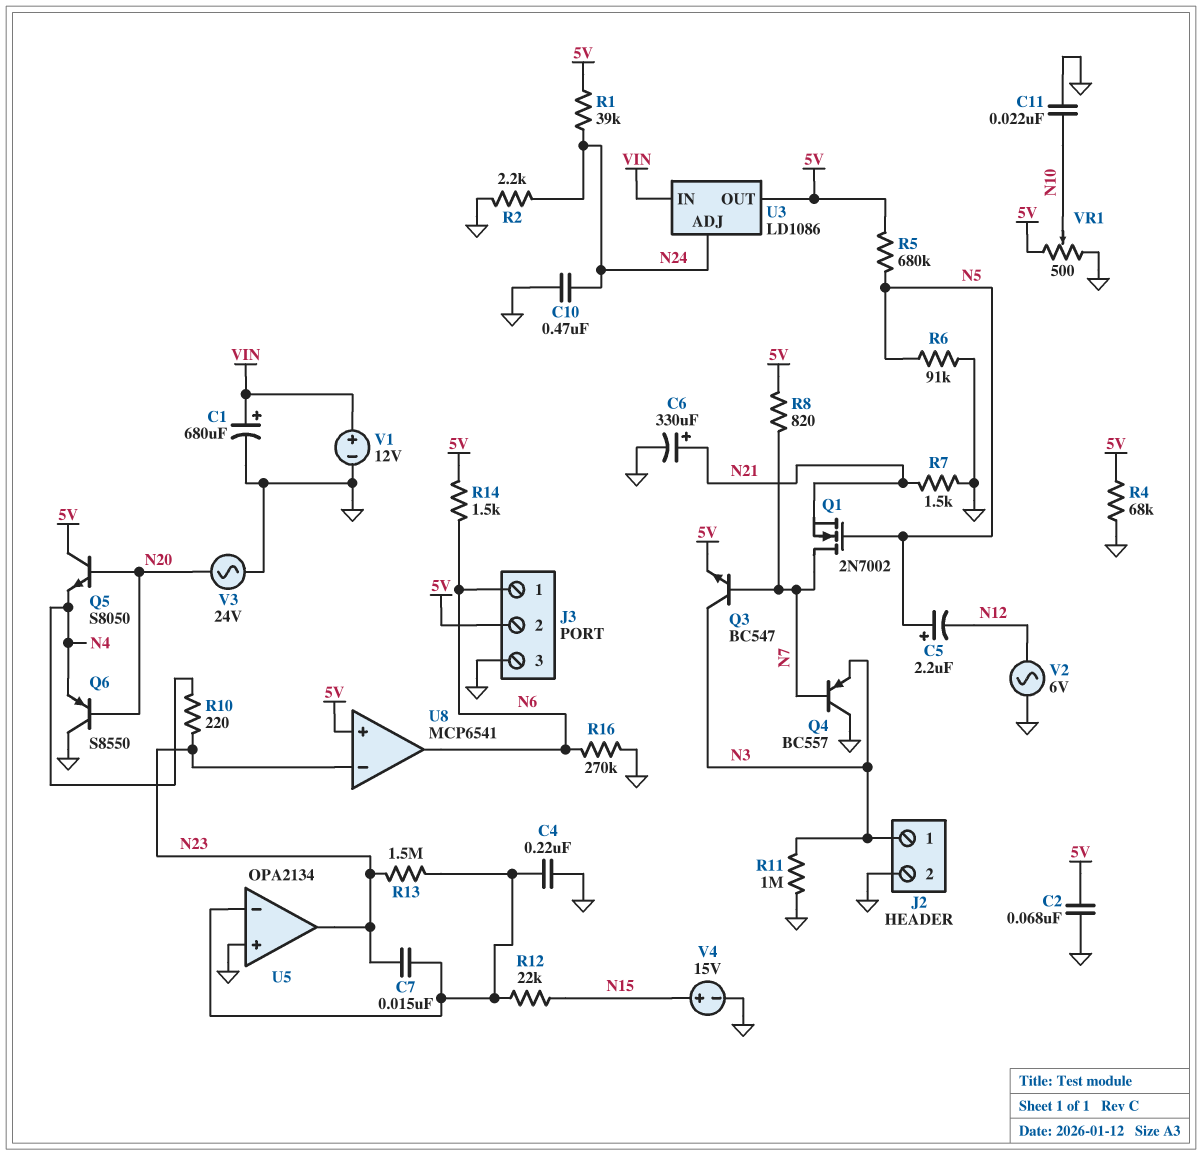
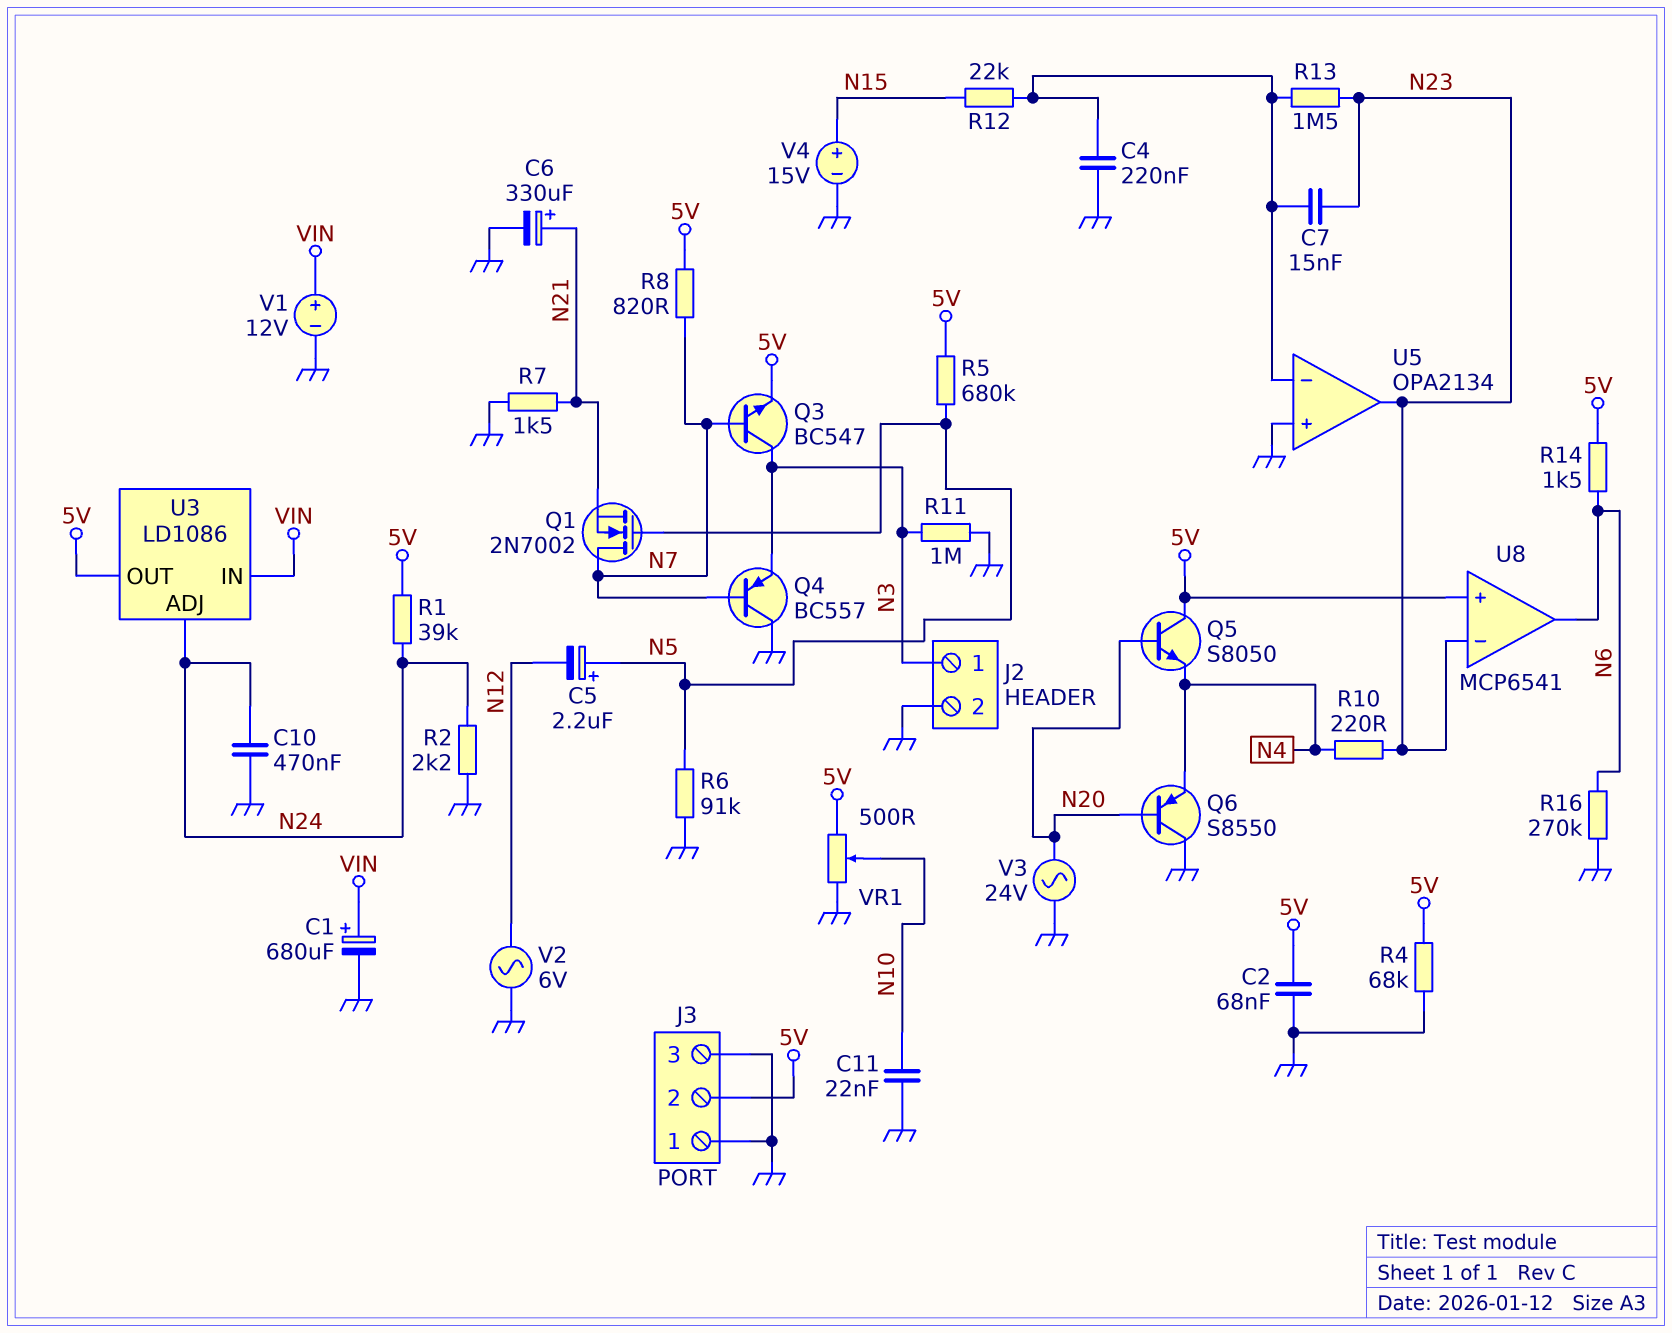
J3 pin 1: N6 -> GND

